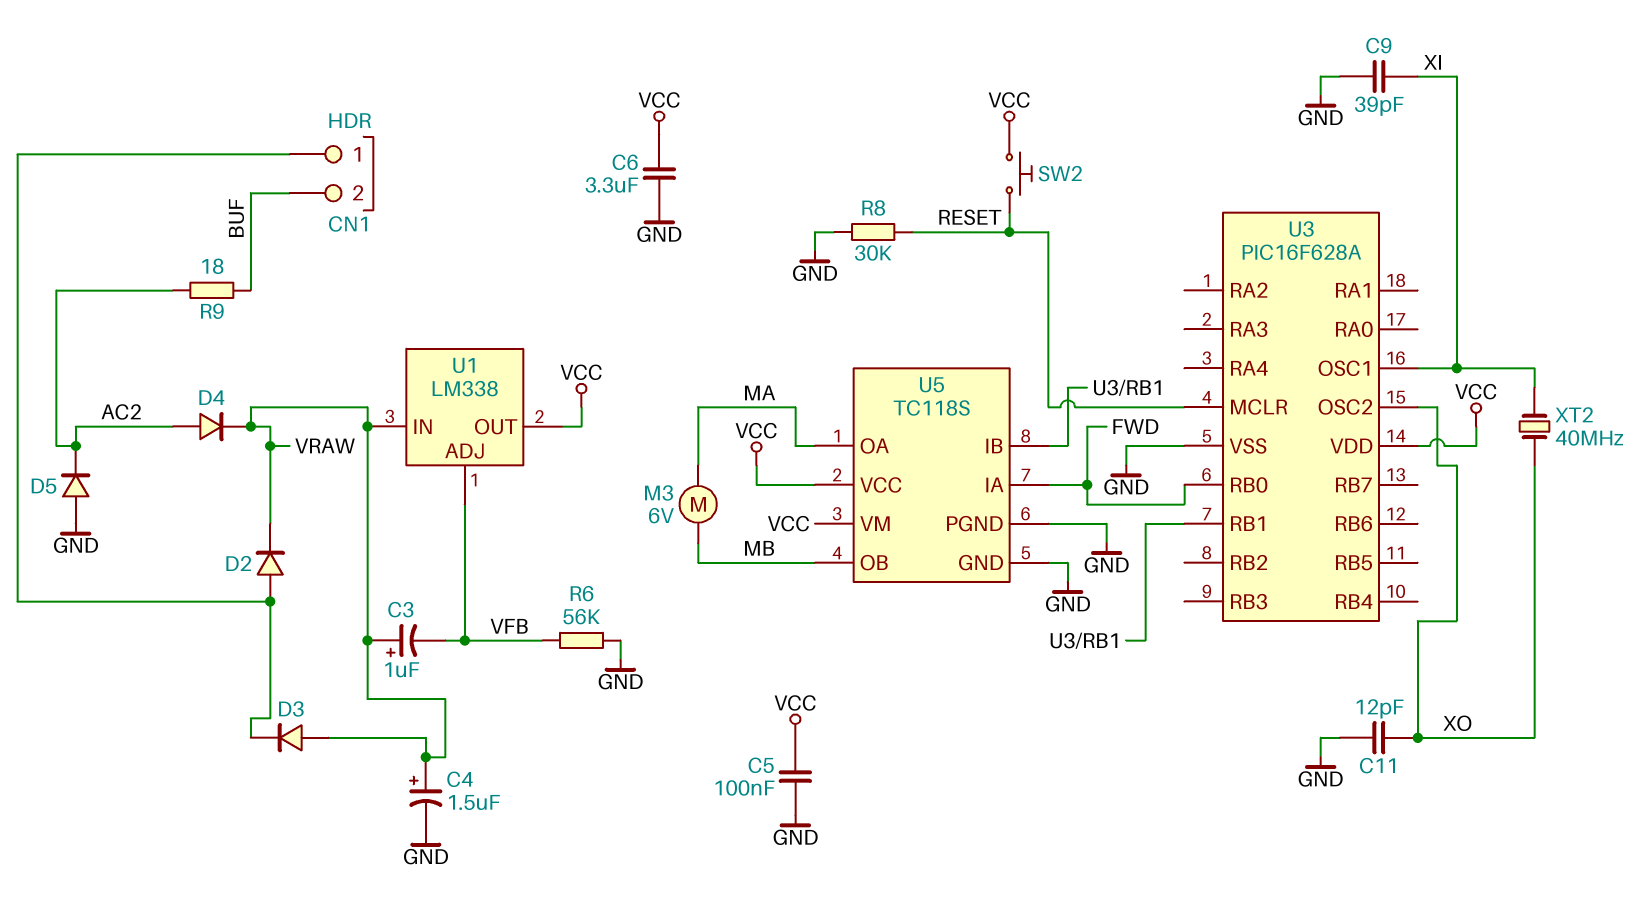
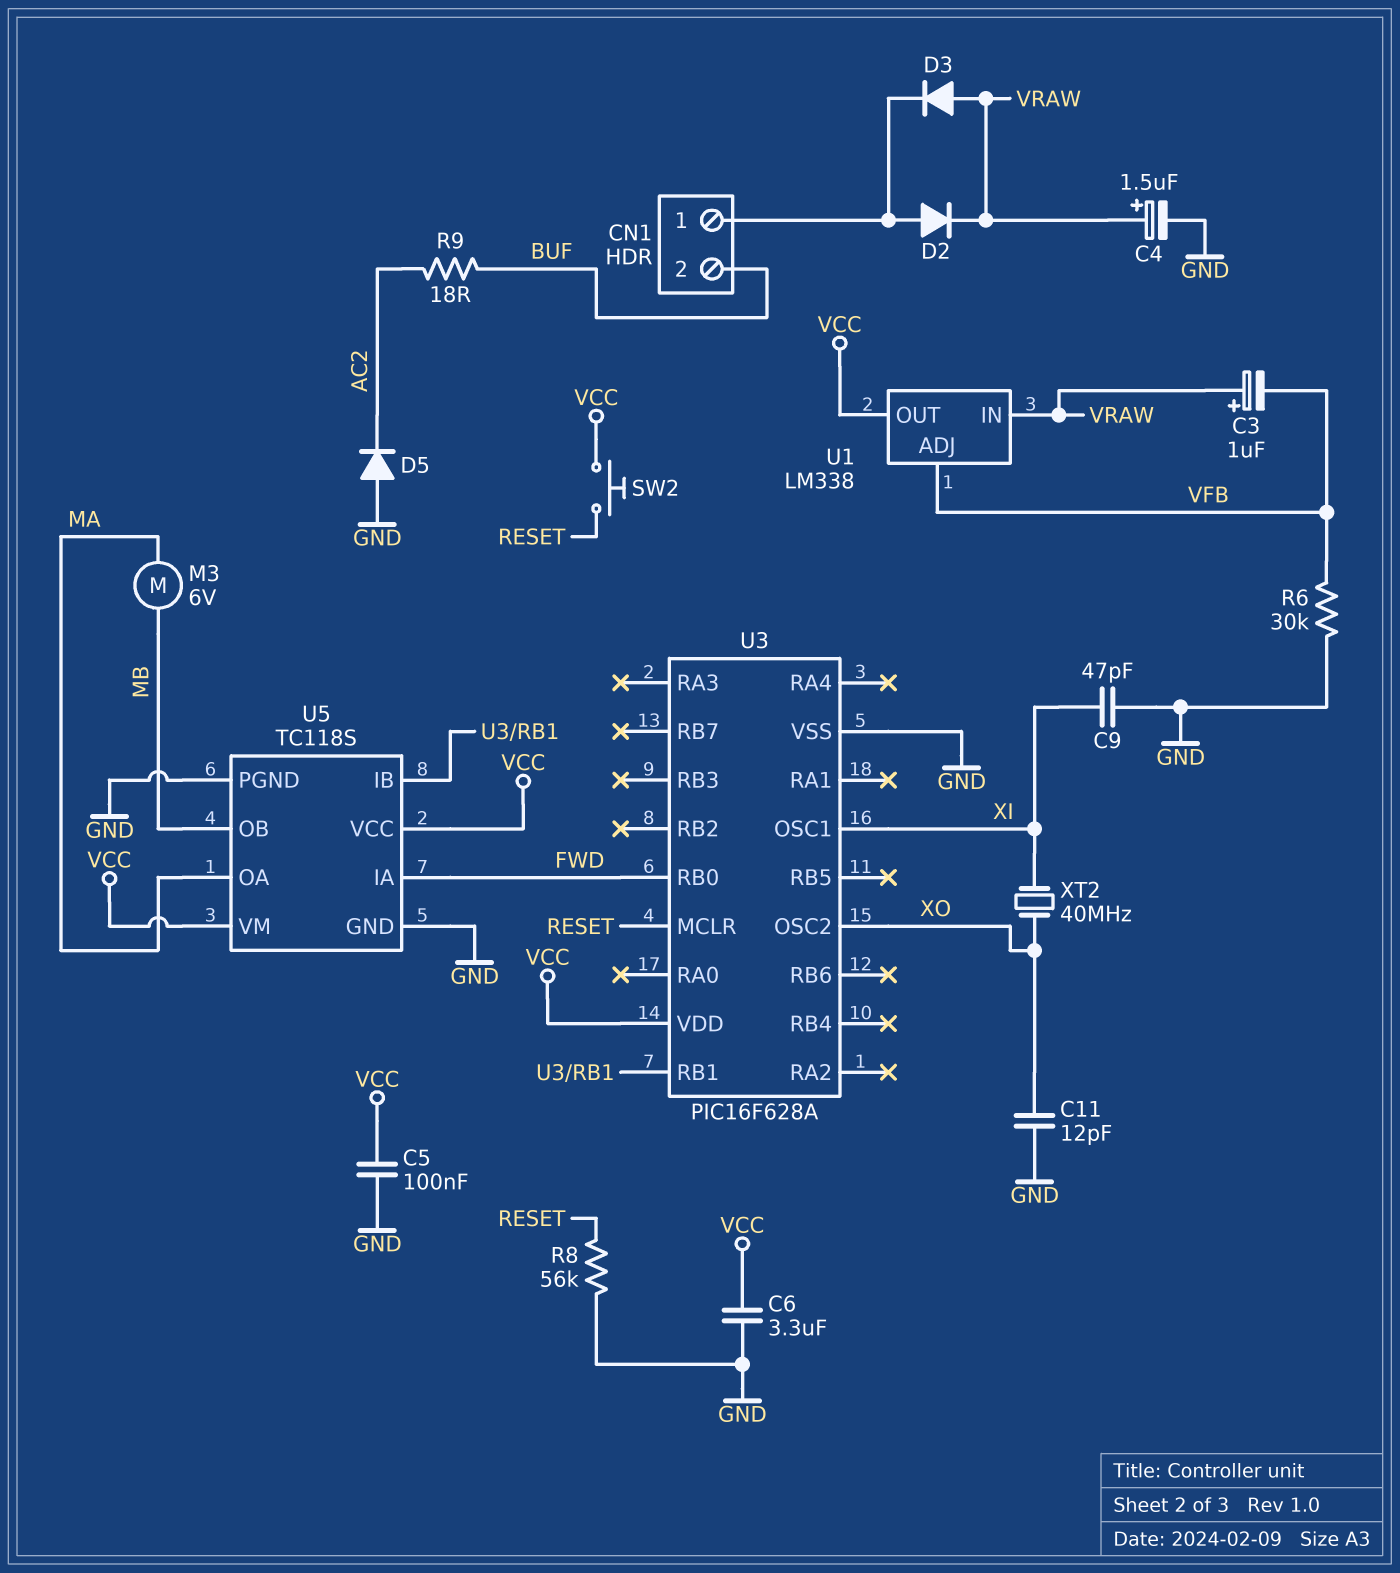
C9: 39pF (GND, XI) -> 47pF (GND, XI)
D4: diode (A AC2, K VRAW) -> none
R6: 56k (GND, VFB) -> 30k (GND, VFB)
R8: 30k (GND, RESET) -> 56k (GND, RESET)

